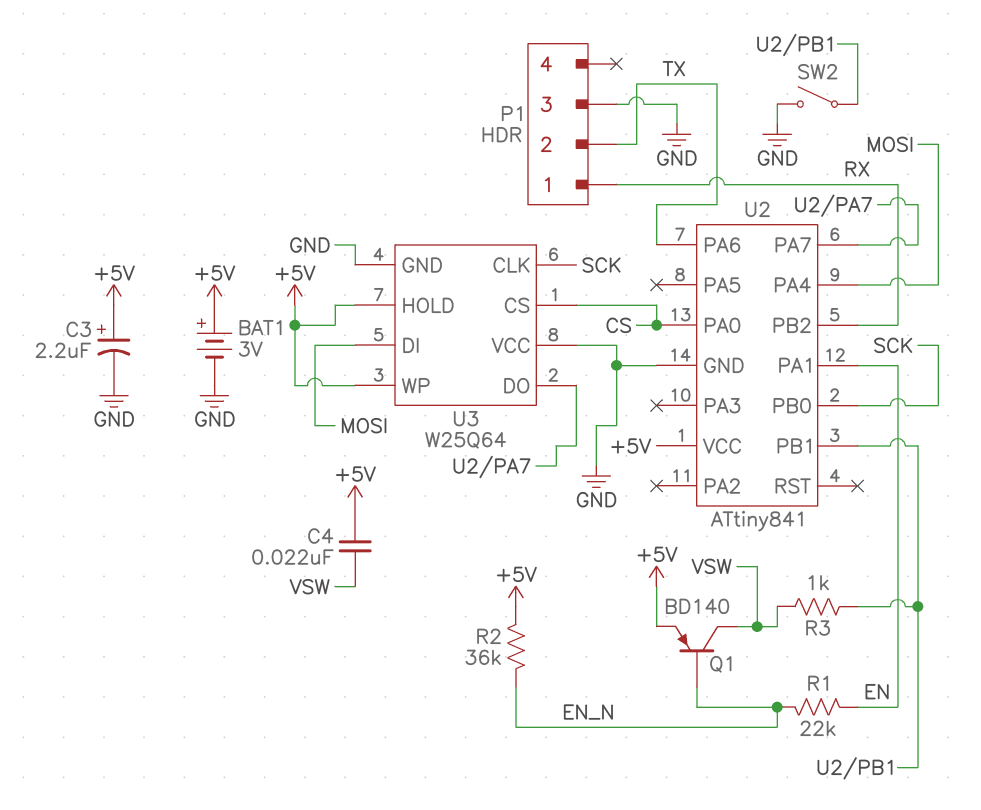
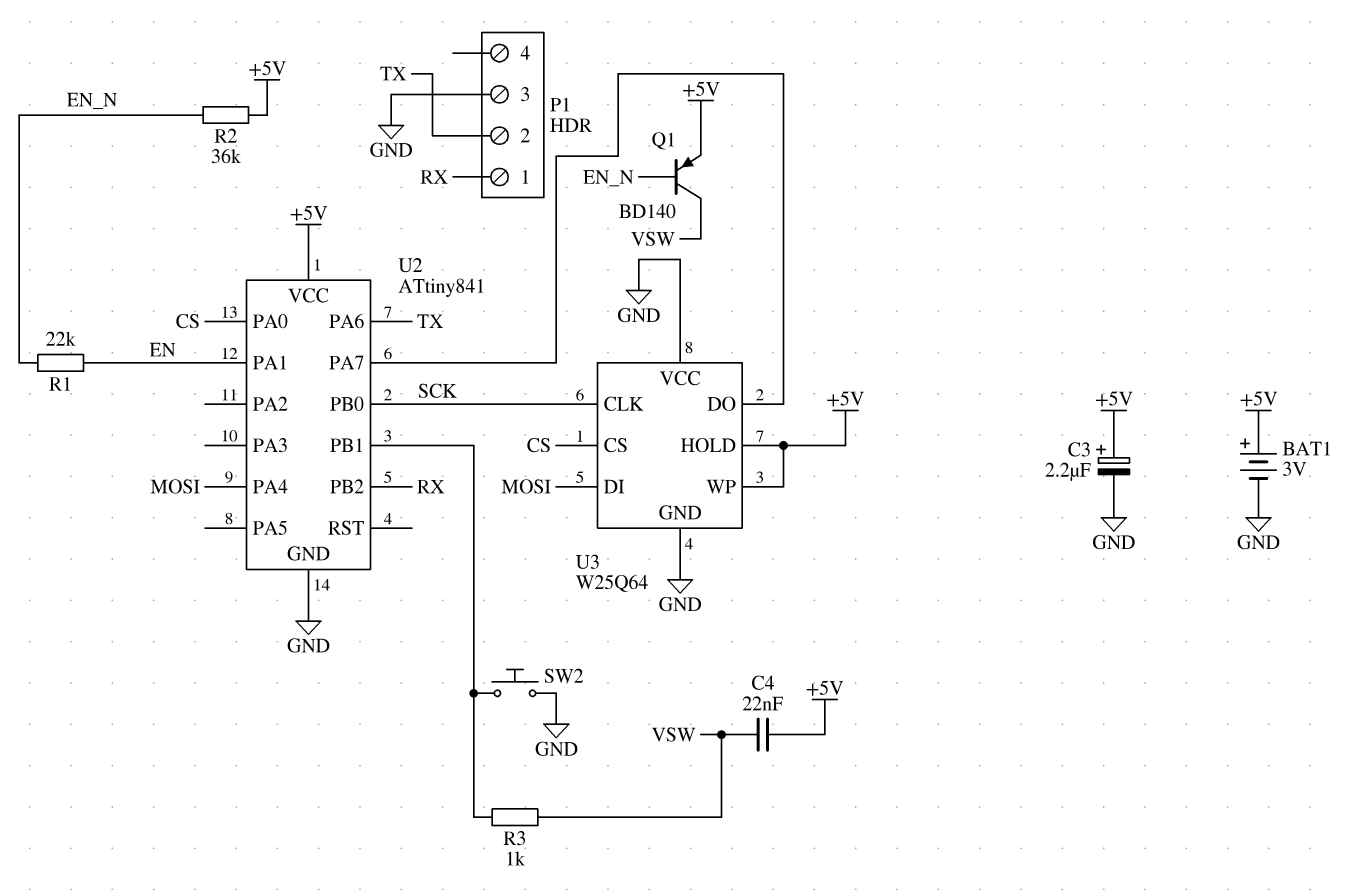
SW2: switch (GND, U2/PB1) -> button (GND, U2/PB1)

